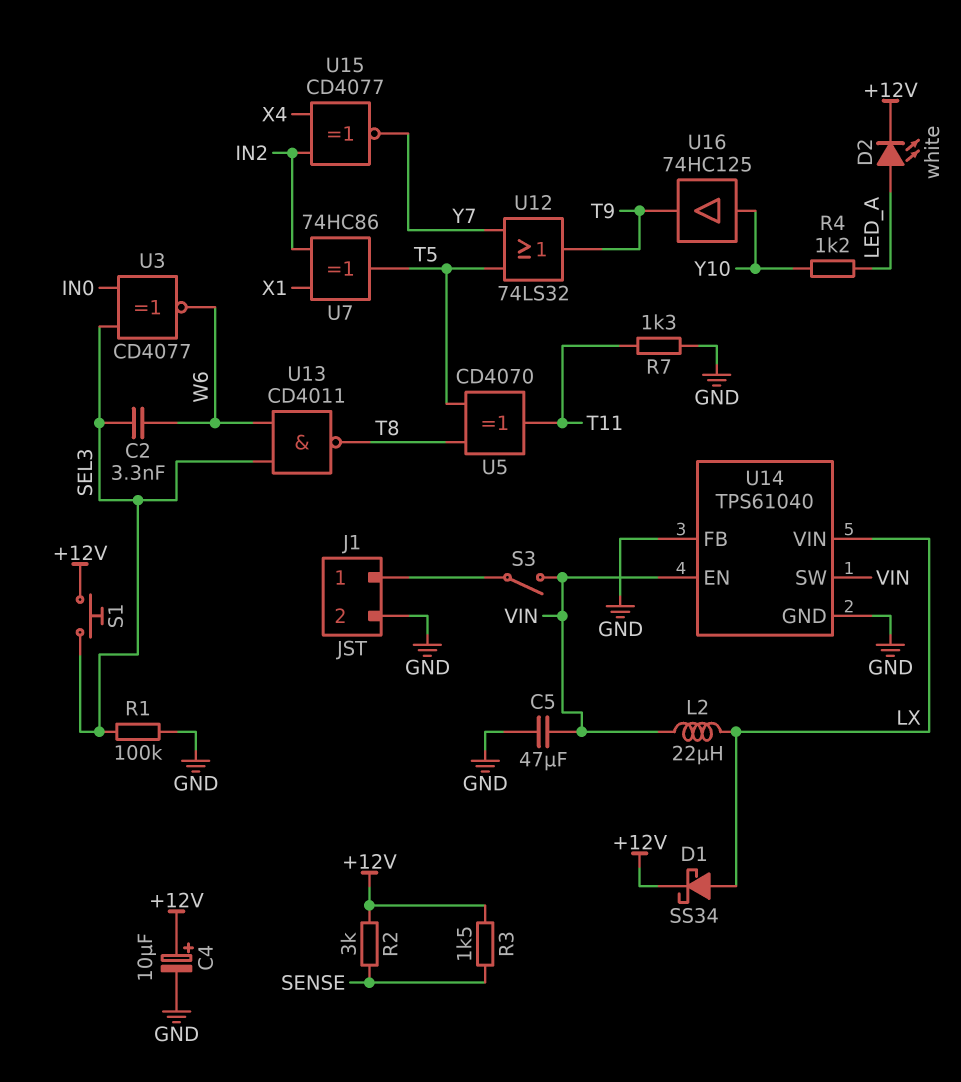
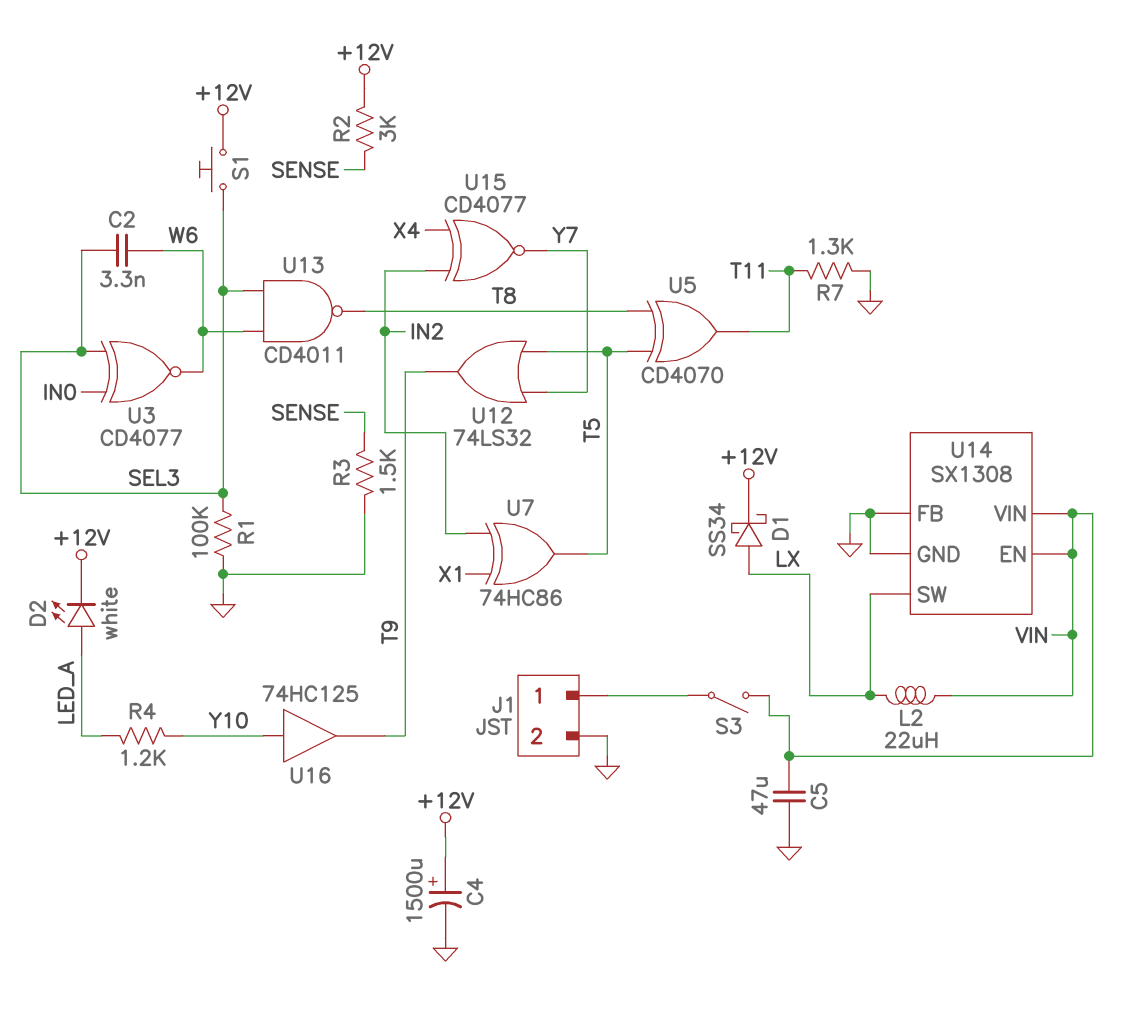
C4: 10uF (plus +12V, minus GND) -> 1500uF (plus +12V, minus GND)
R3: 1.5k (+12V, SENSE) -> 1.5k (GND, SENSE)
U14: TPS61040 -> SX1308
U14 pin SW: VIN -> LX
U14 pin VIN: LX -> VIN

